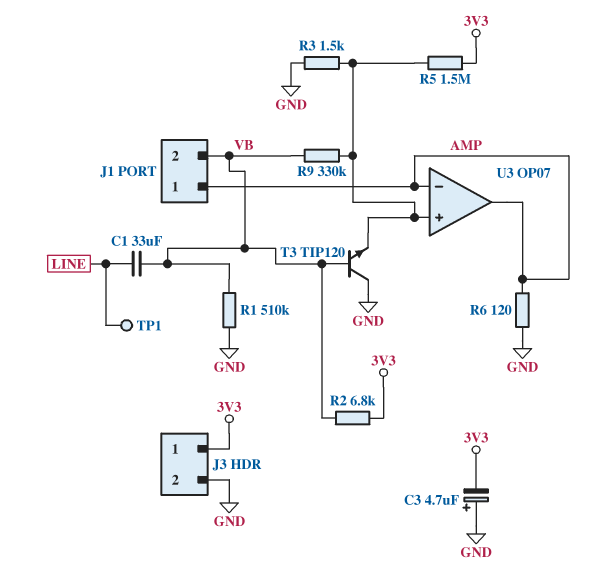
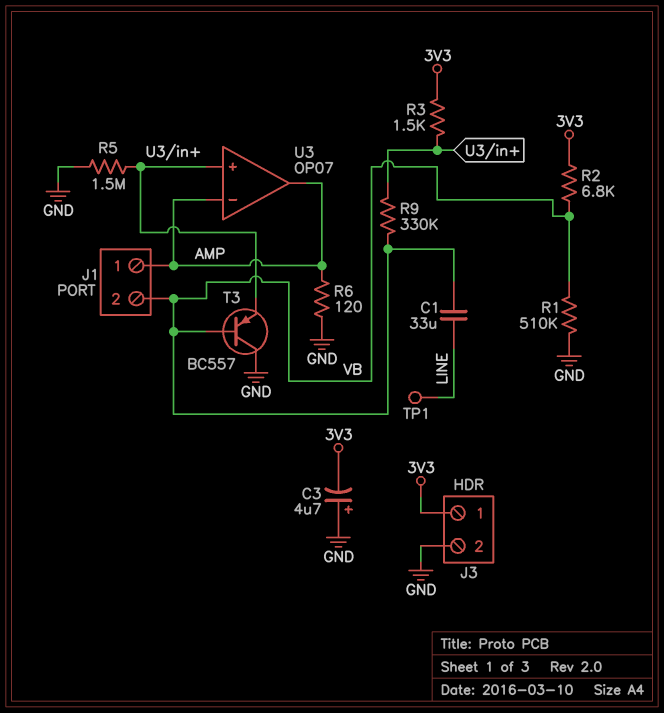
R3: 1.5k (GND, U3/in+) -> 1.5k (3V3, U3/in+)
R5: 1.5M (3V3, U3/in+) -> 1.5M (GND, U3/in+)
T3: NPN TIP120 (B VB, C GND, E U3/in+) -> PNP BC557 (B VB, C GND, E U3/in+)

